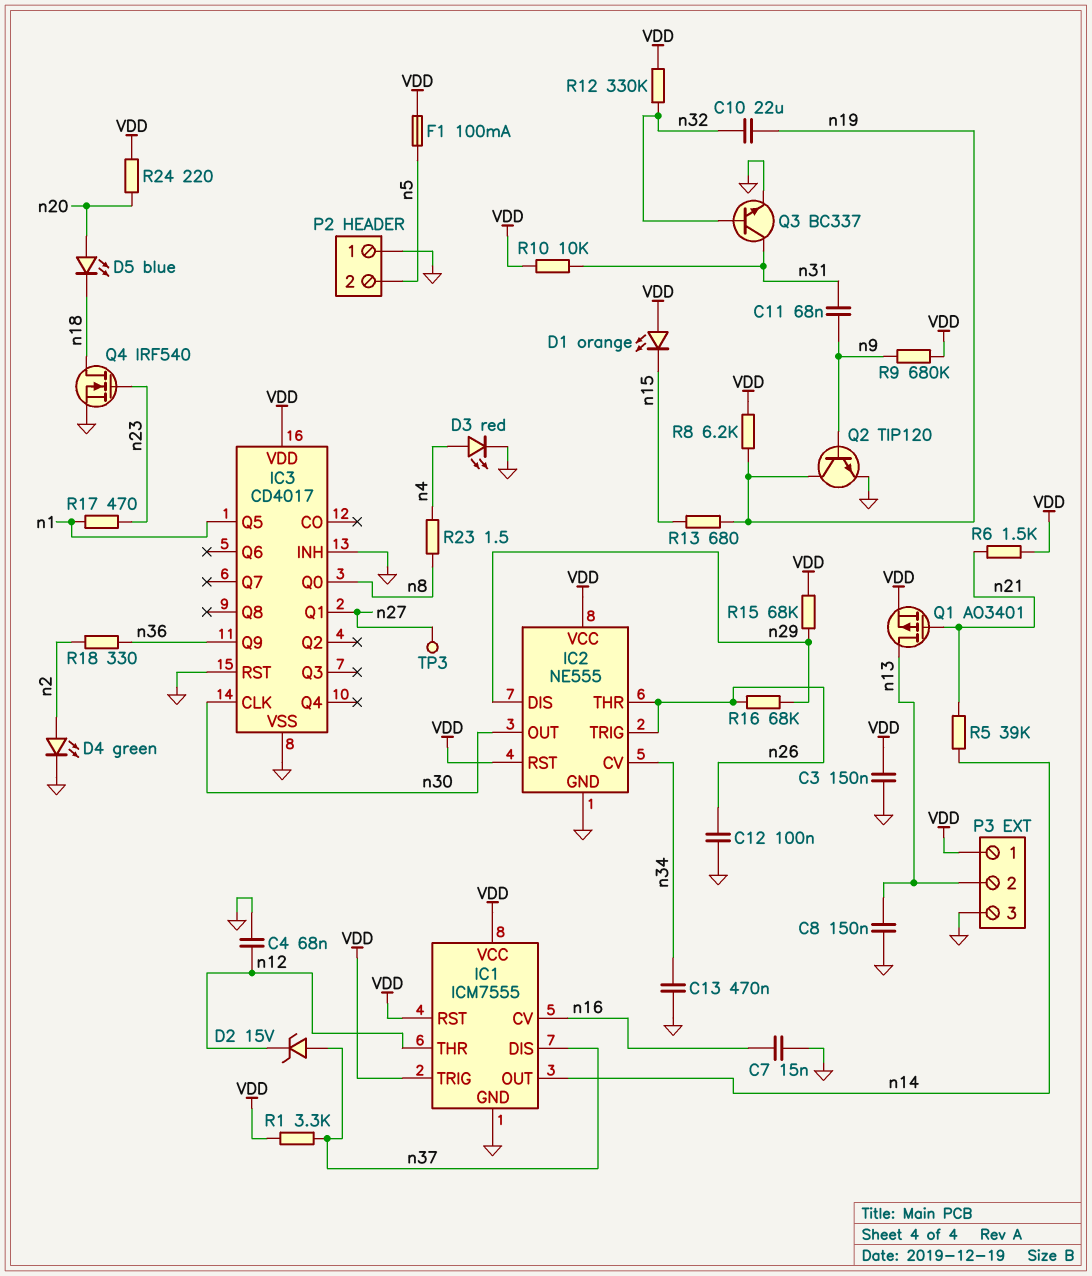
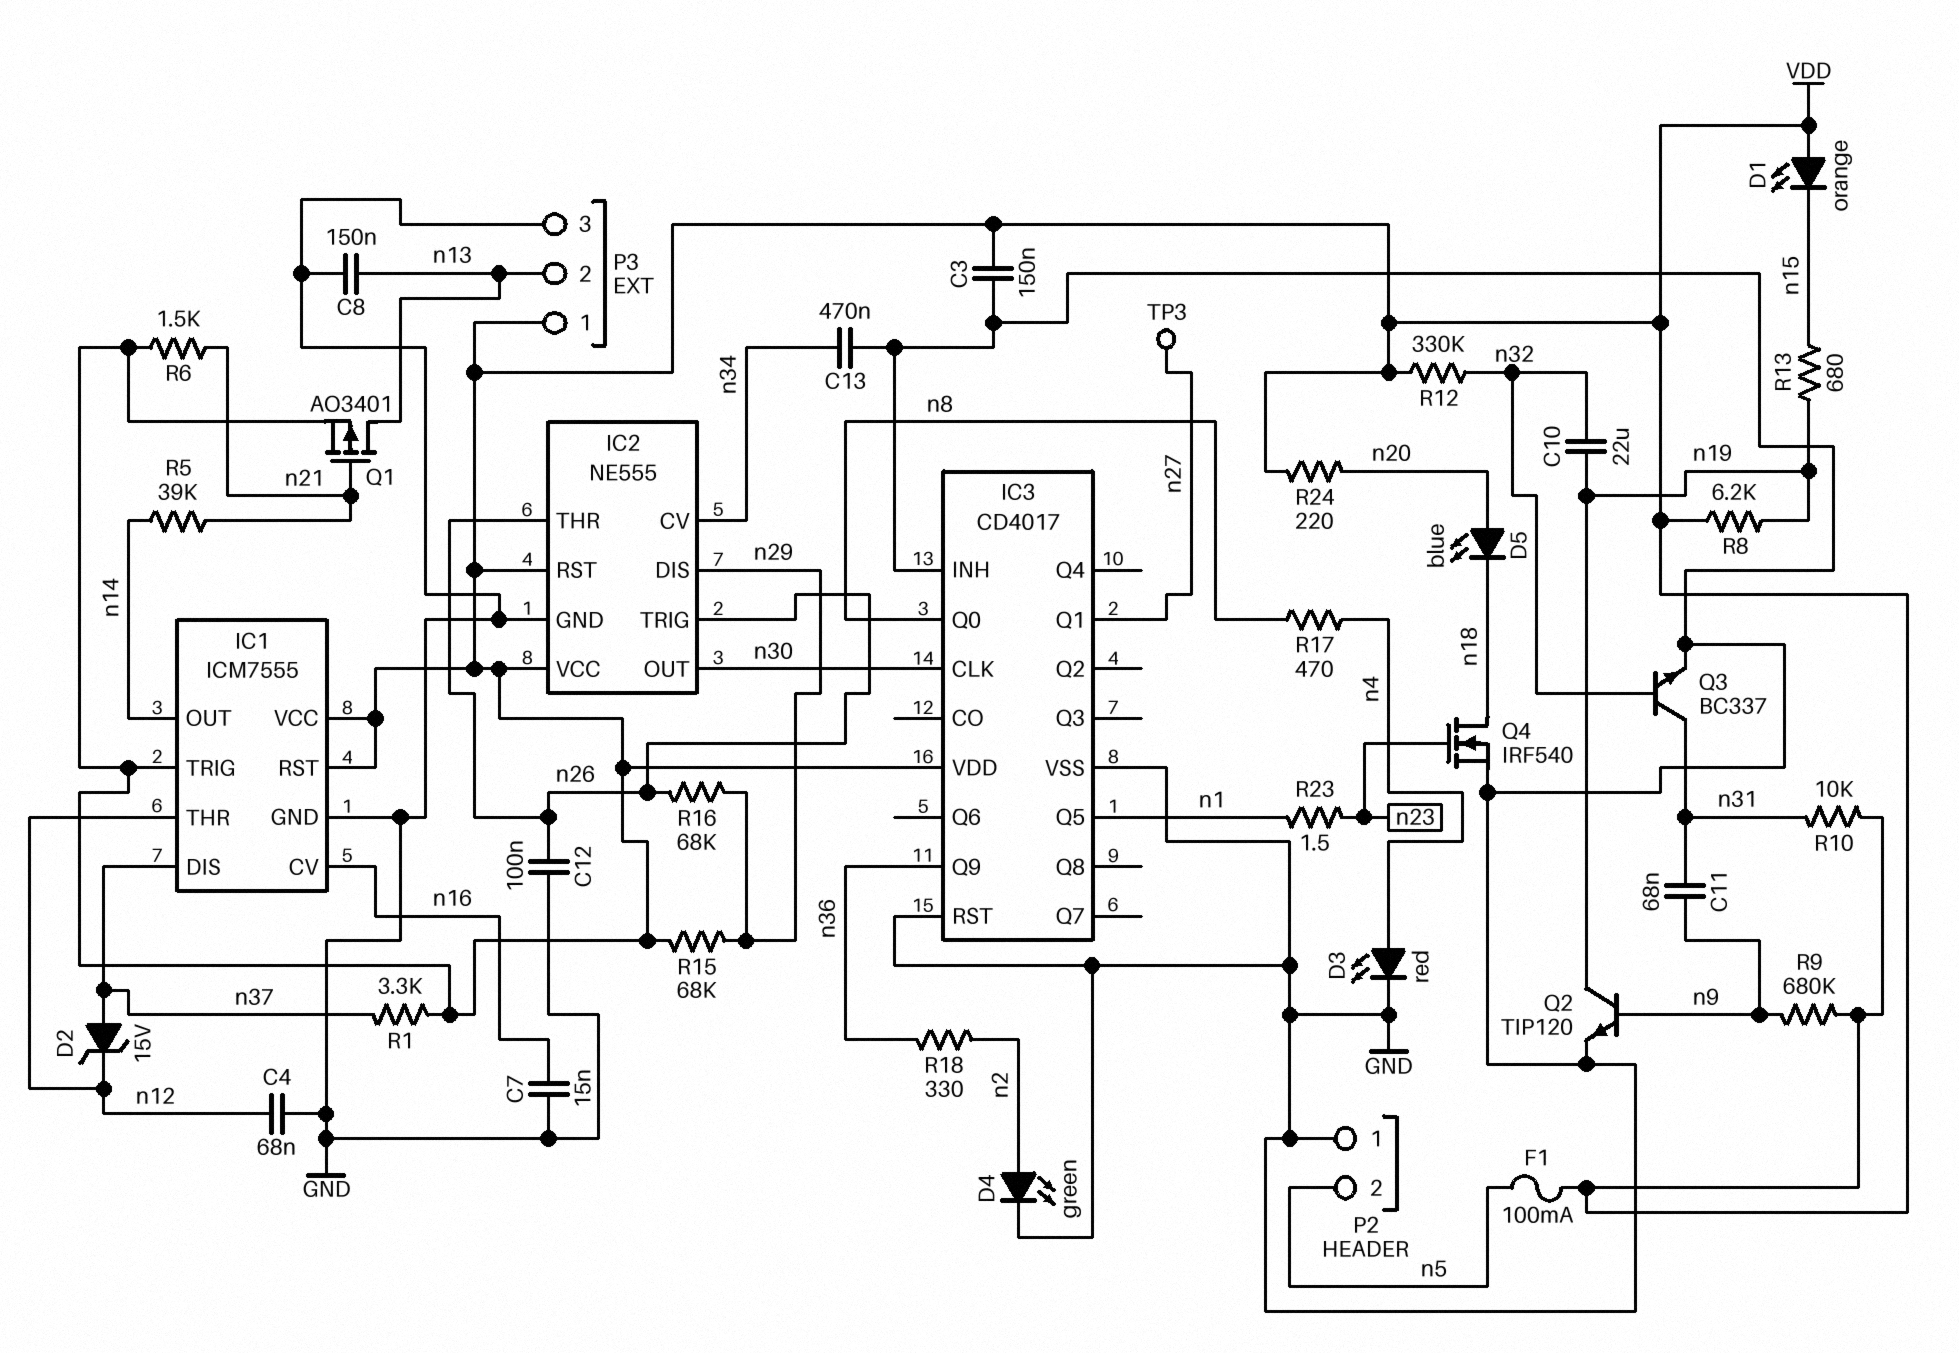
R17: 470 (n1, n23) -> 470 (n4, n8)
R23: 1.5 (n4, n8) -> 1.5 (n1, n23)

